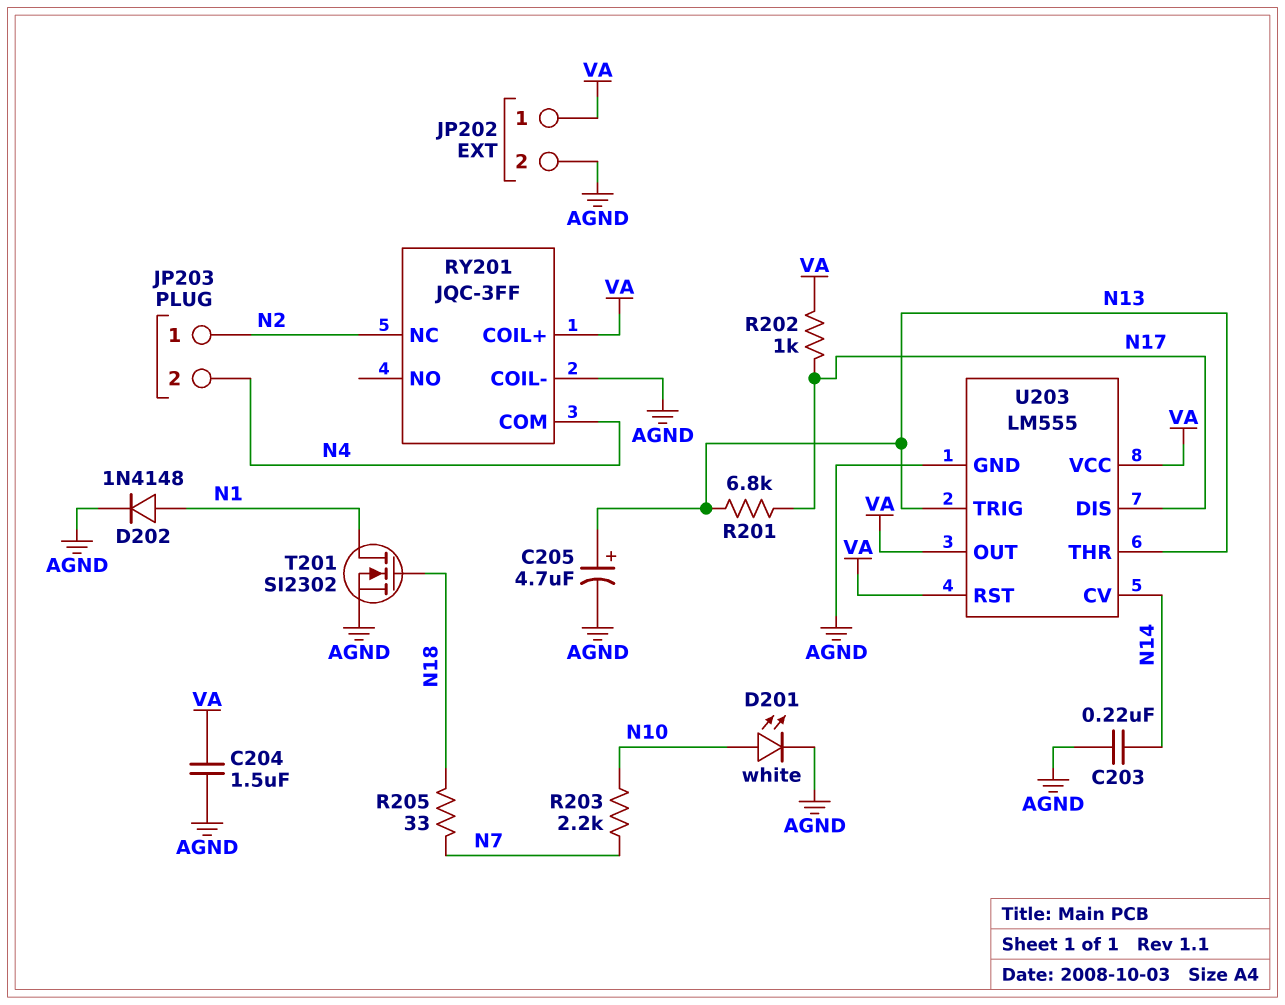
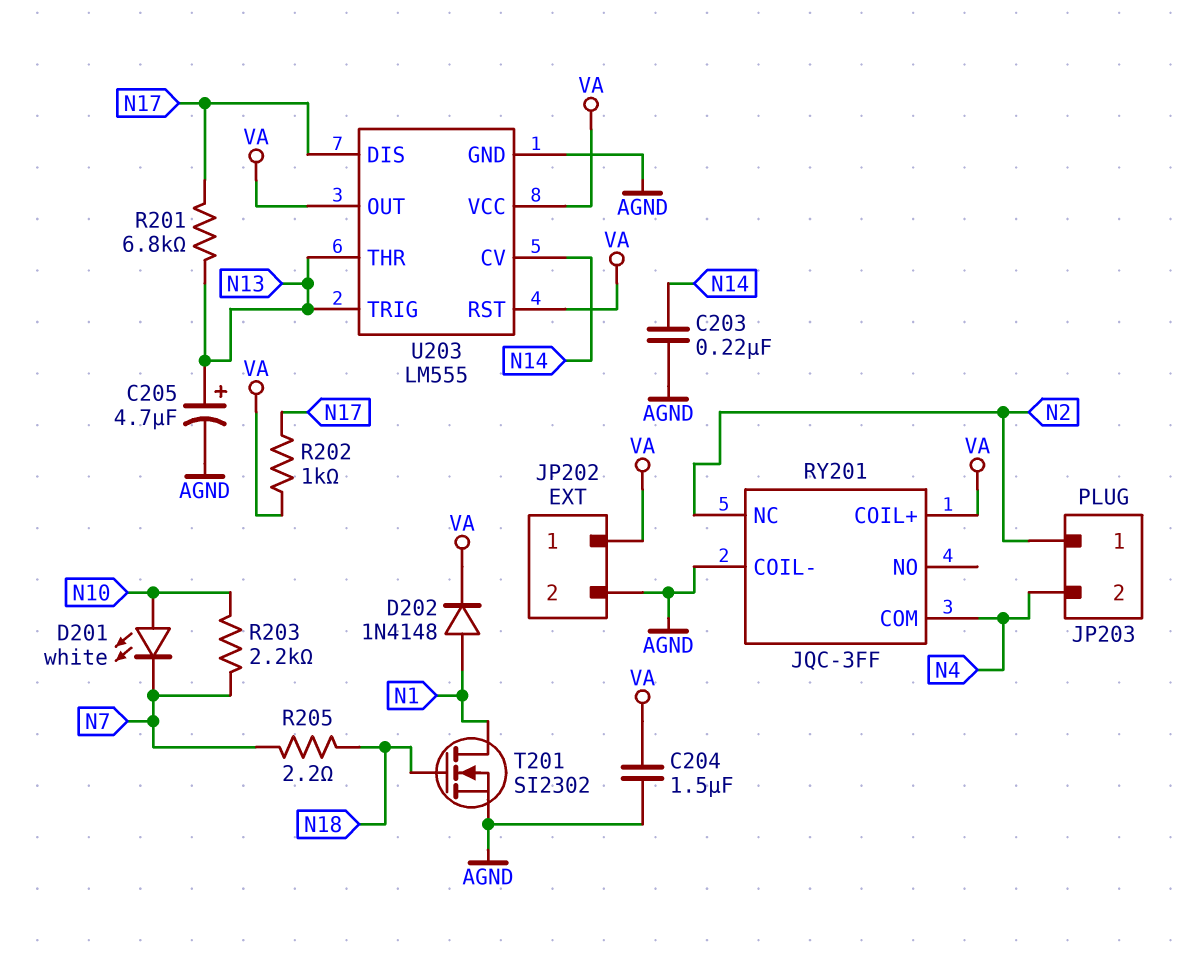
D201: LED white (A N10, K AGND) -> LED white (A N10, K N7)
D202: diode 1N4148 (A N1, K AGND) -> diode 1N4148 (A N1, K VA)
R205: 33 (N7, N18) -> 2.2 (N7, N18)

